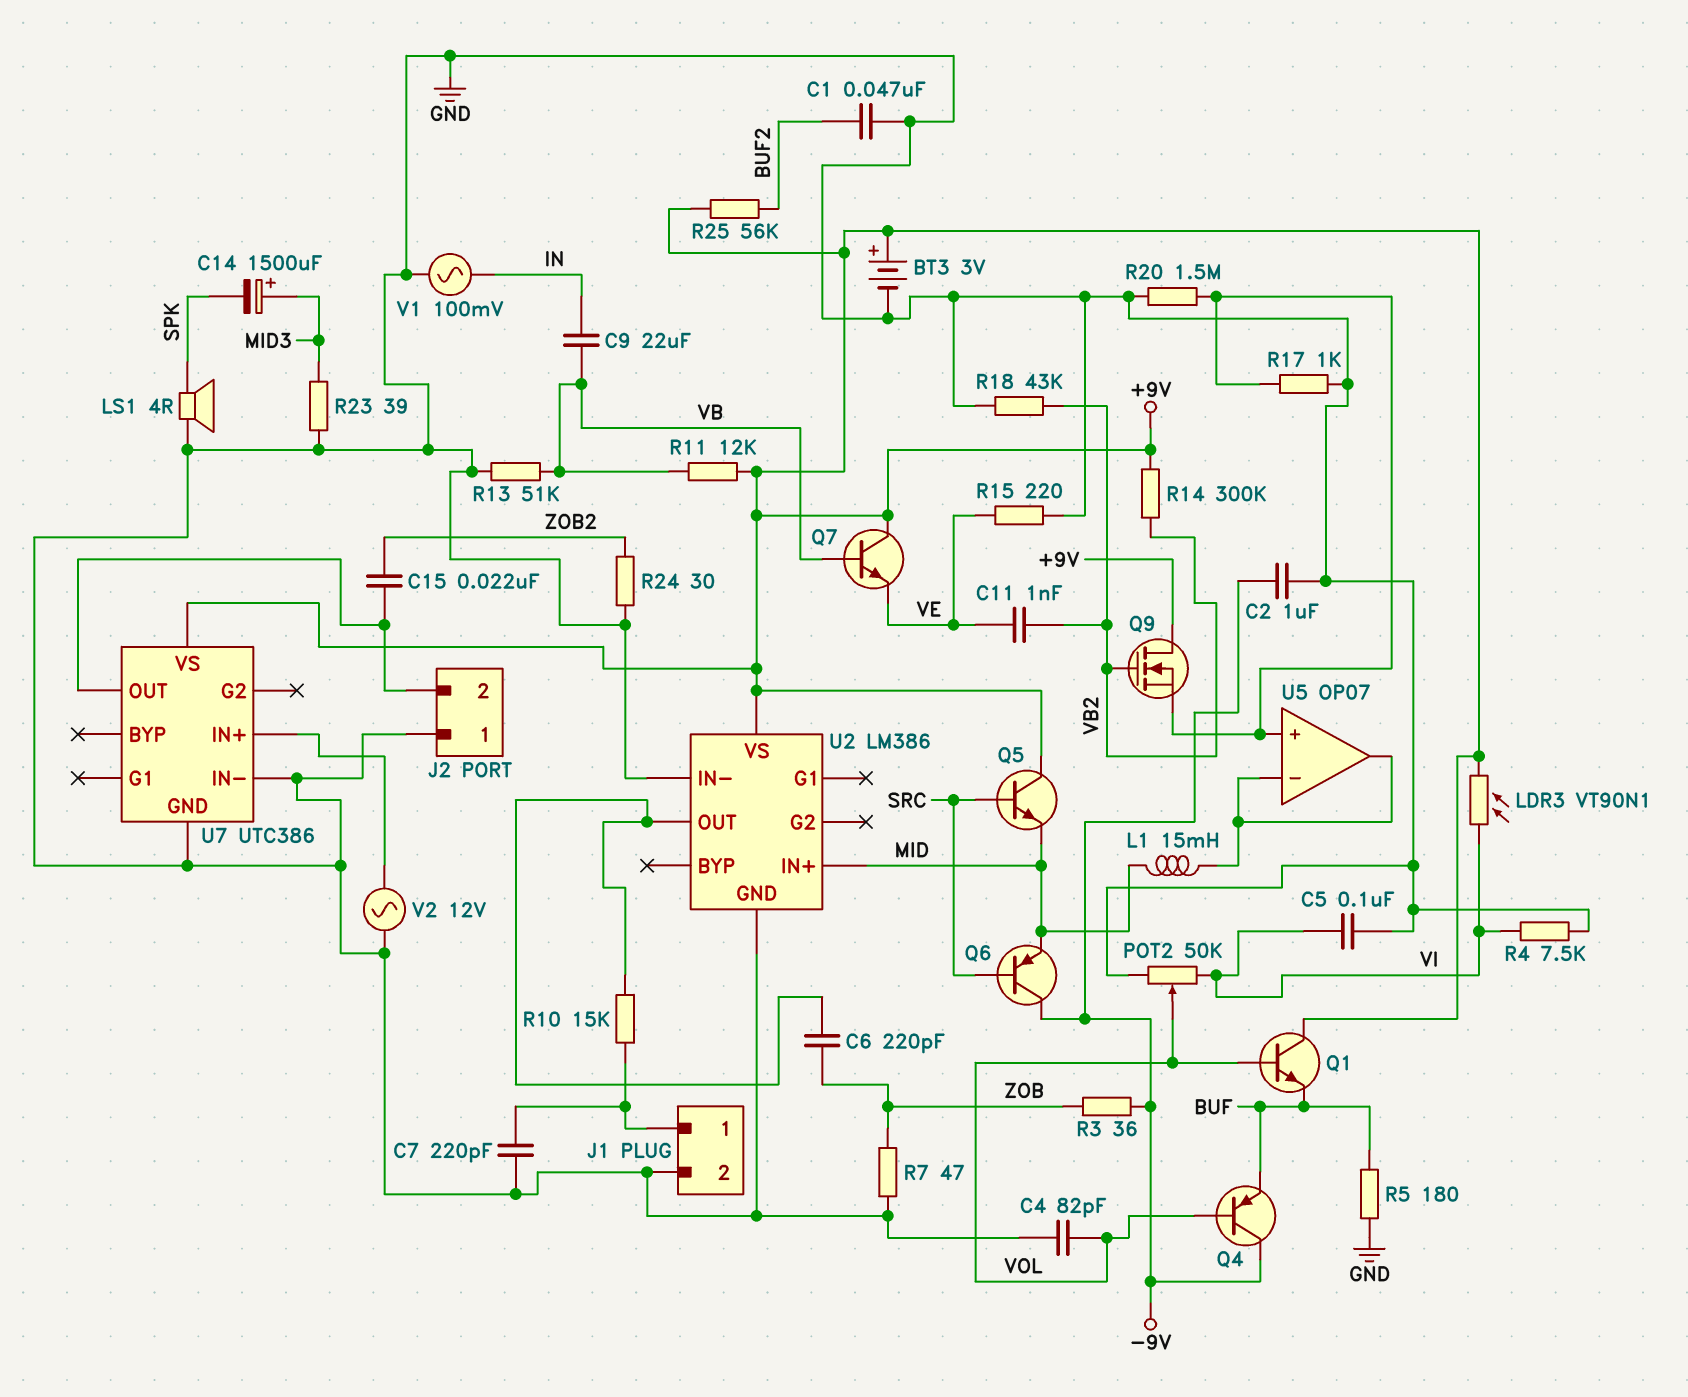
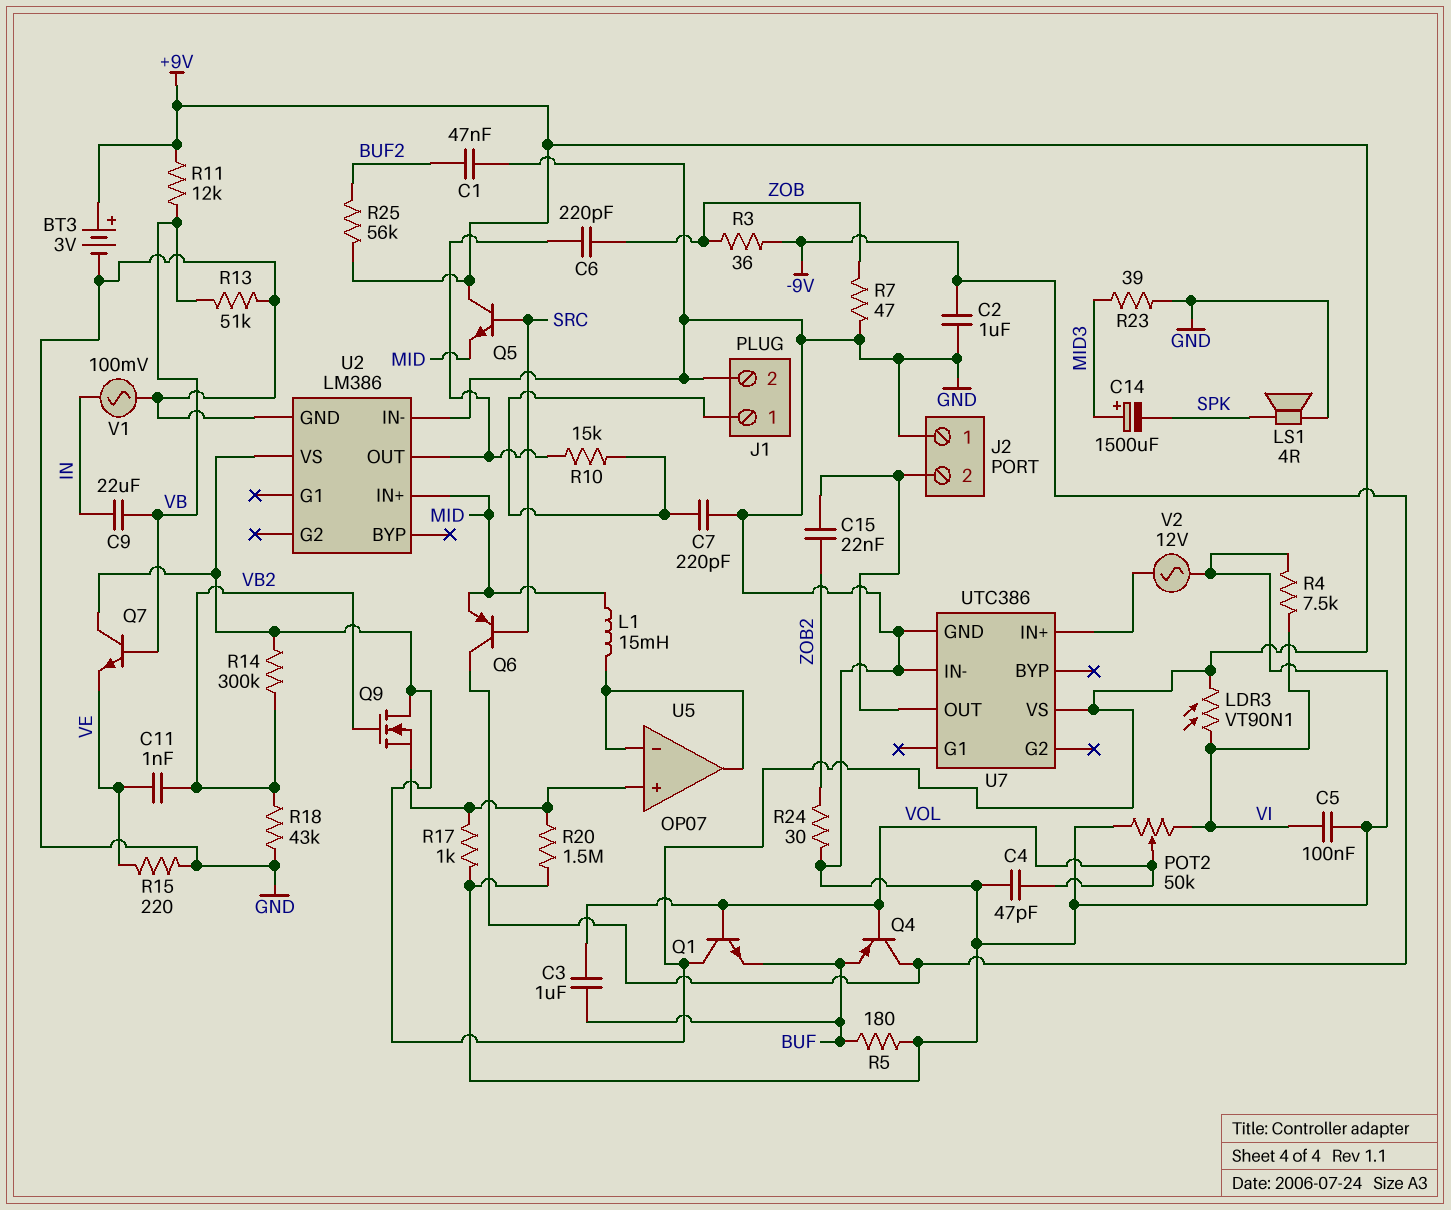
C3: none -> 1uF (BUF, VOL)
C4: 82pF (GND, VOL) -> 47pF (GND, VOL)

